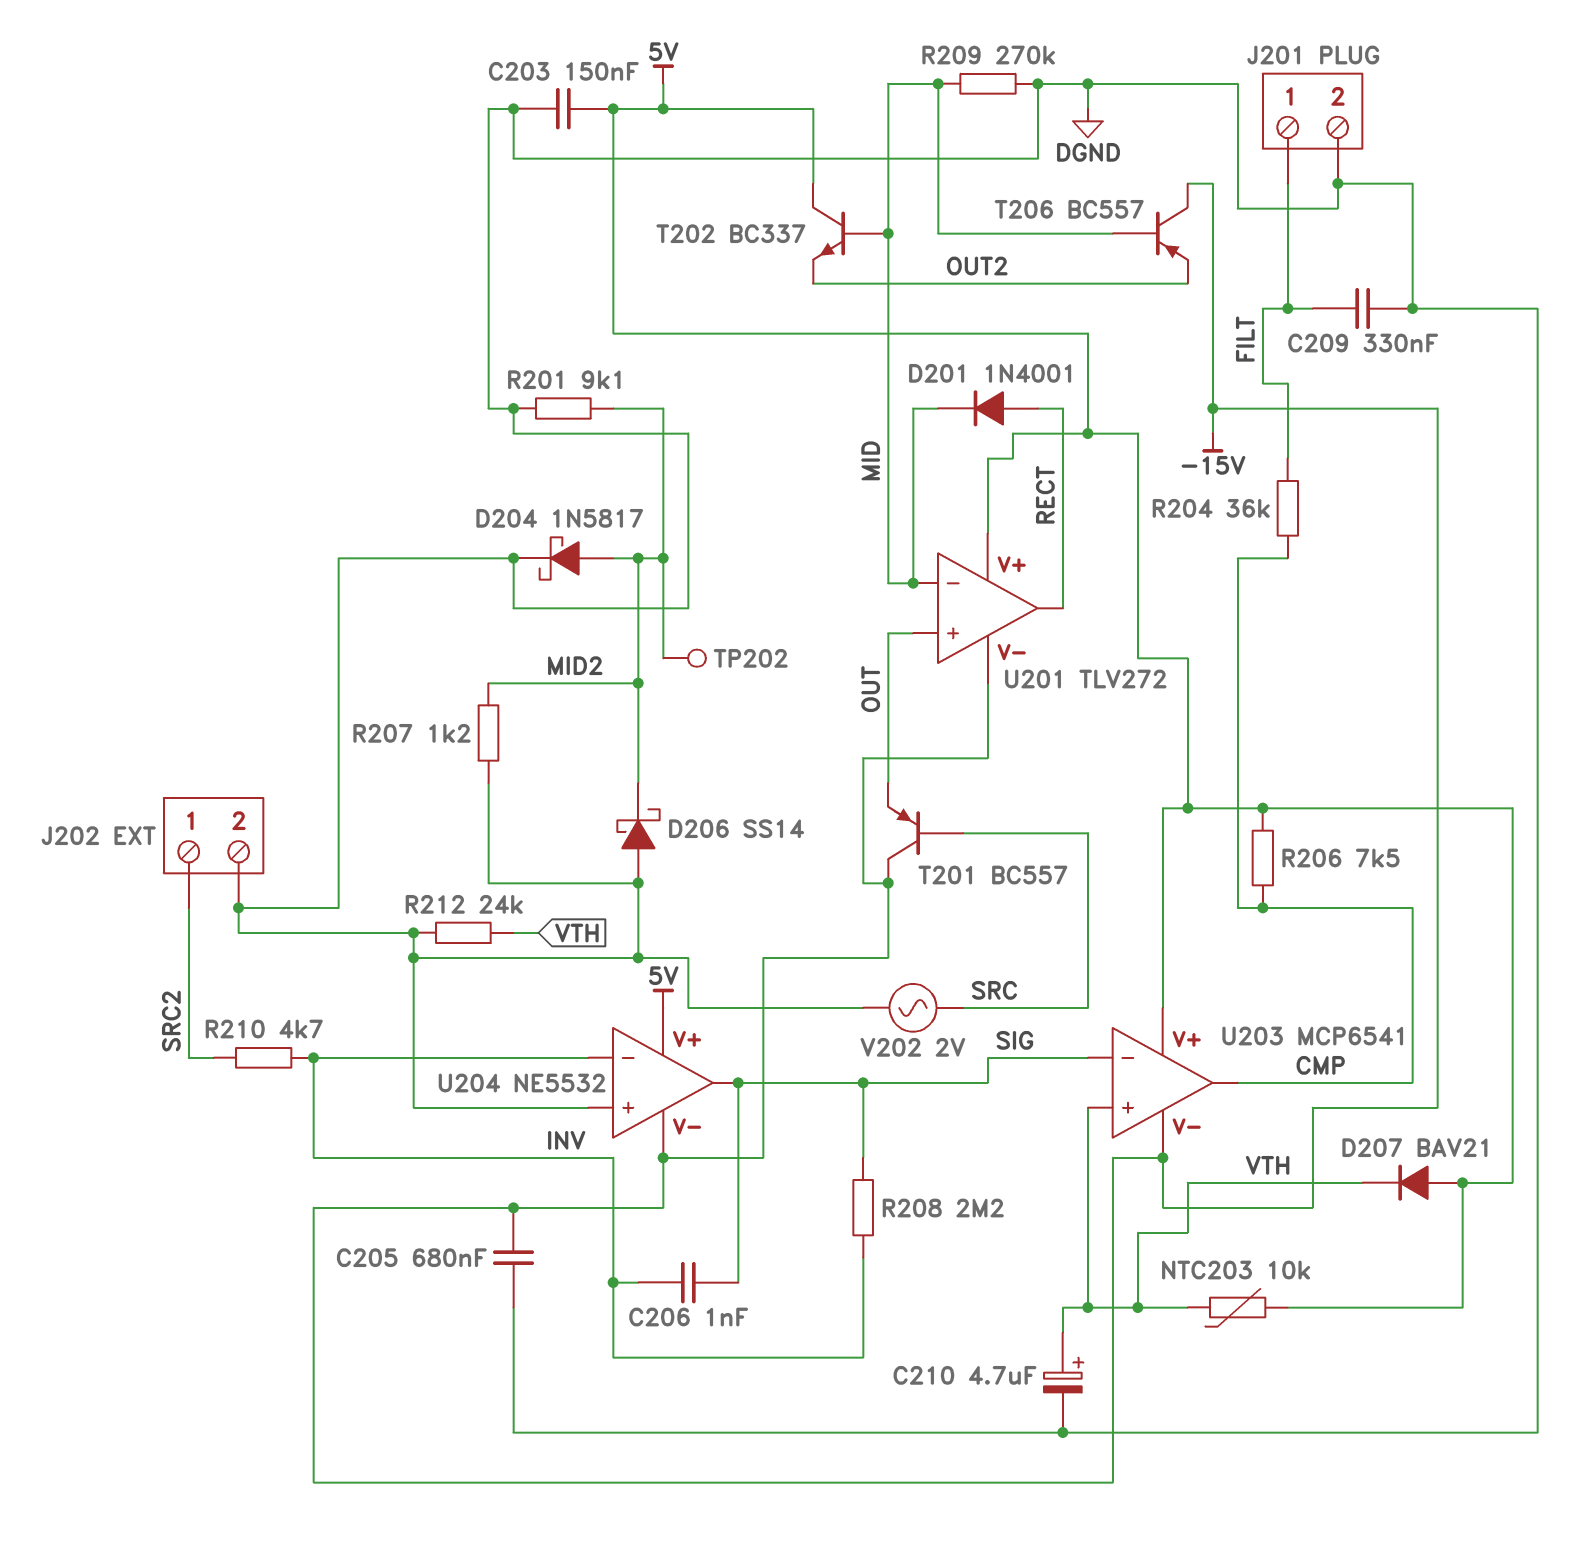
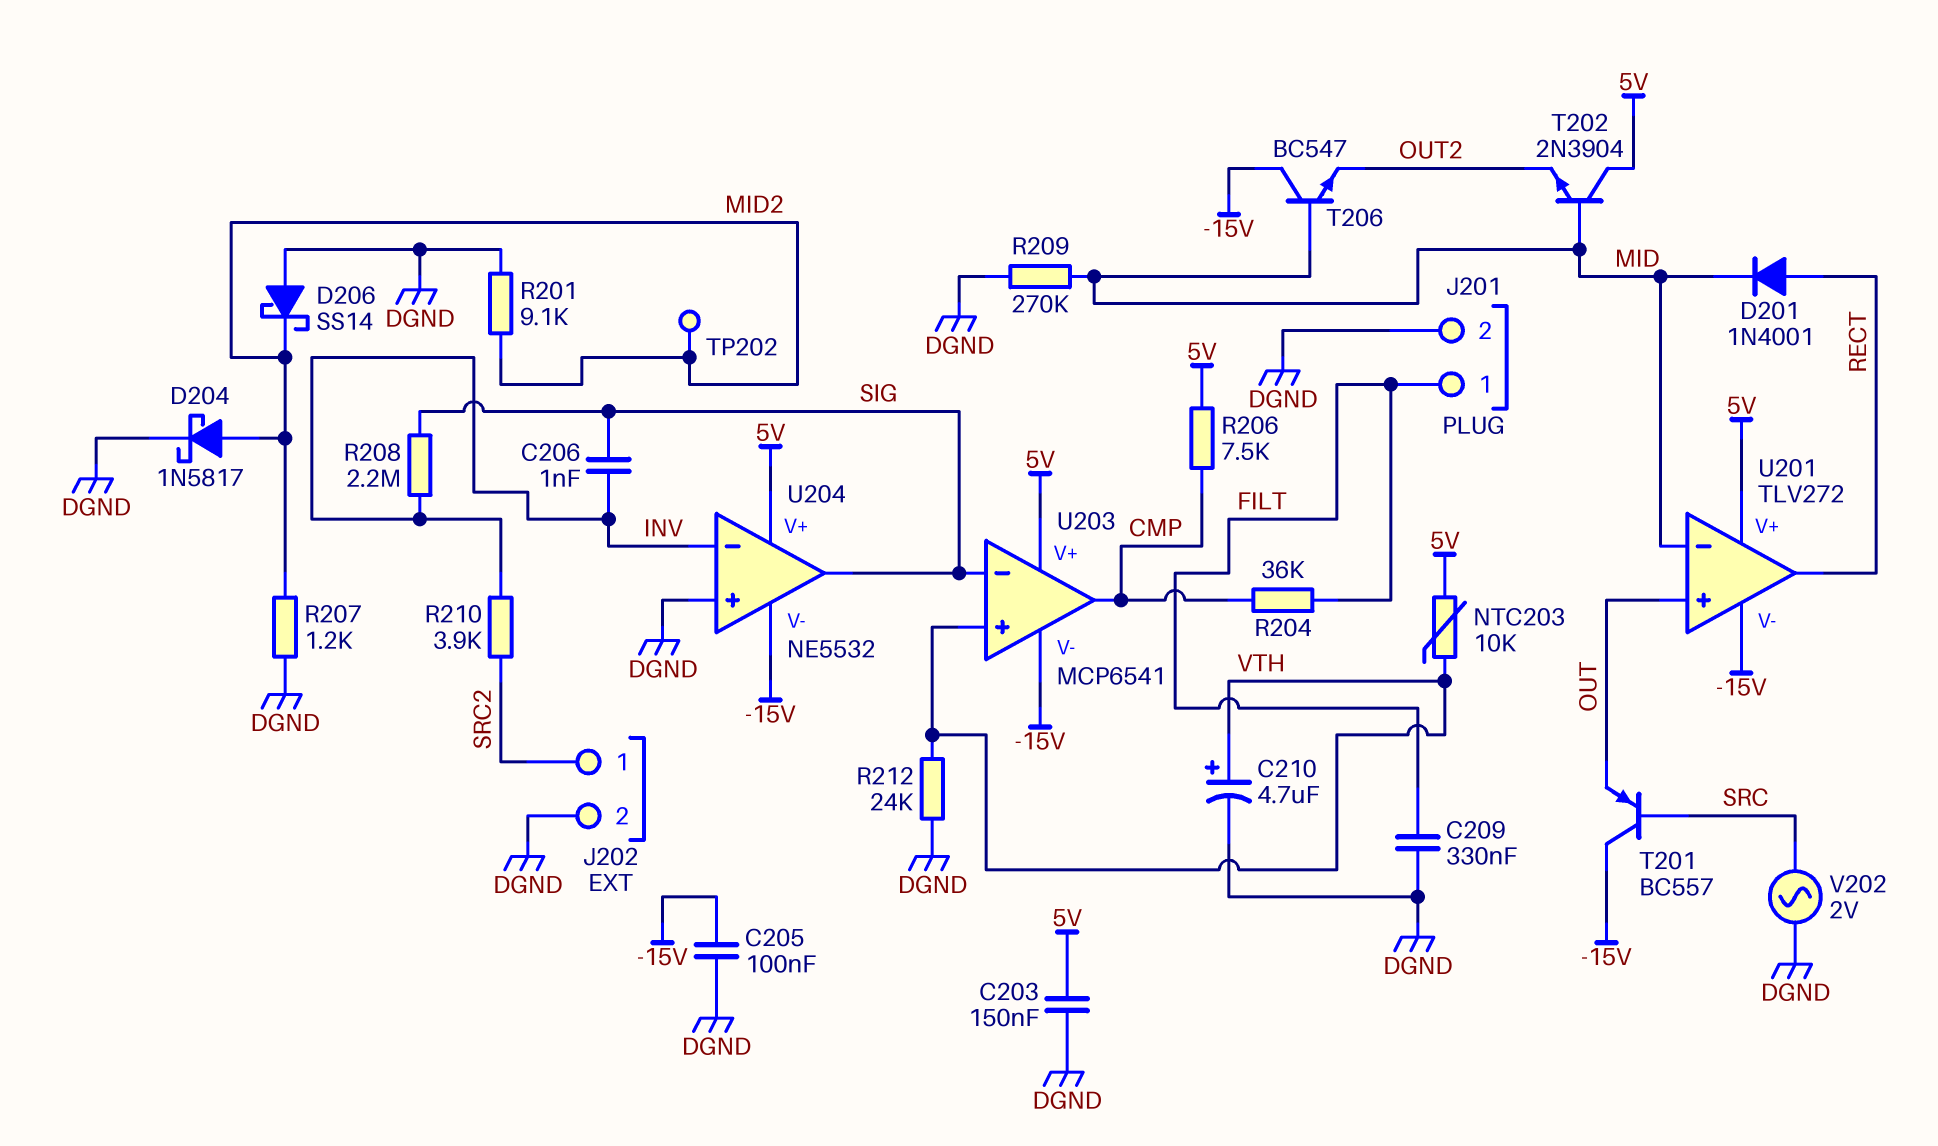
C205: 680nF (-15V, DGND) -> 100nF (-15V, DGND)
D207: diode BAV21 (A 5V, K VTH) -> none
R210: 4.7k (INV, SRC2) -> 3.9k (INV, SRC2)
T202: NPN BC337 (B MID, C 5V, E OUT2) -> NPN 2N3904 (B MID, C 5V, E OUT2)
T206: PNP BC557 (B MID, C -15V, E OUT2) -> NPN BC547 (B MID, C -15V, E OUT2)

